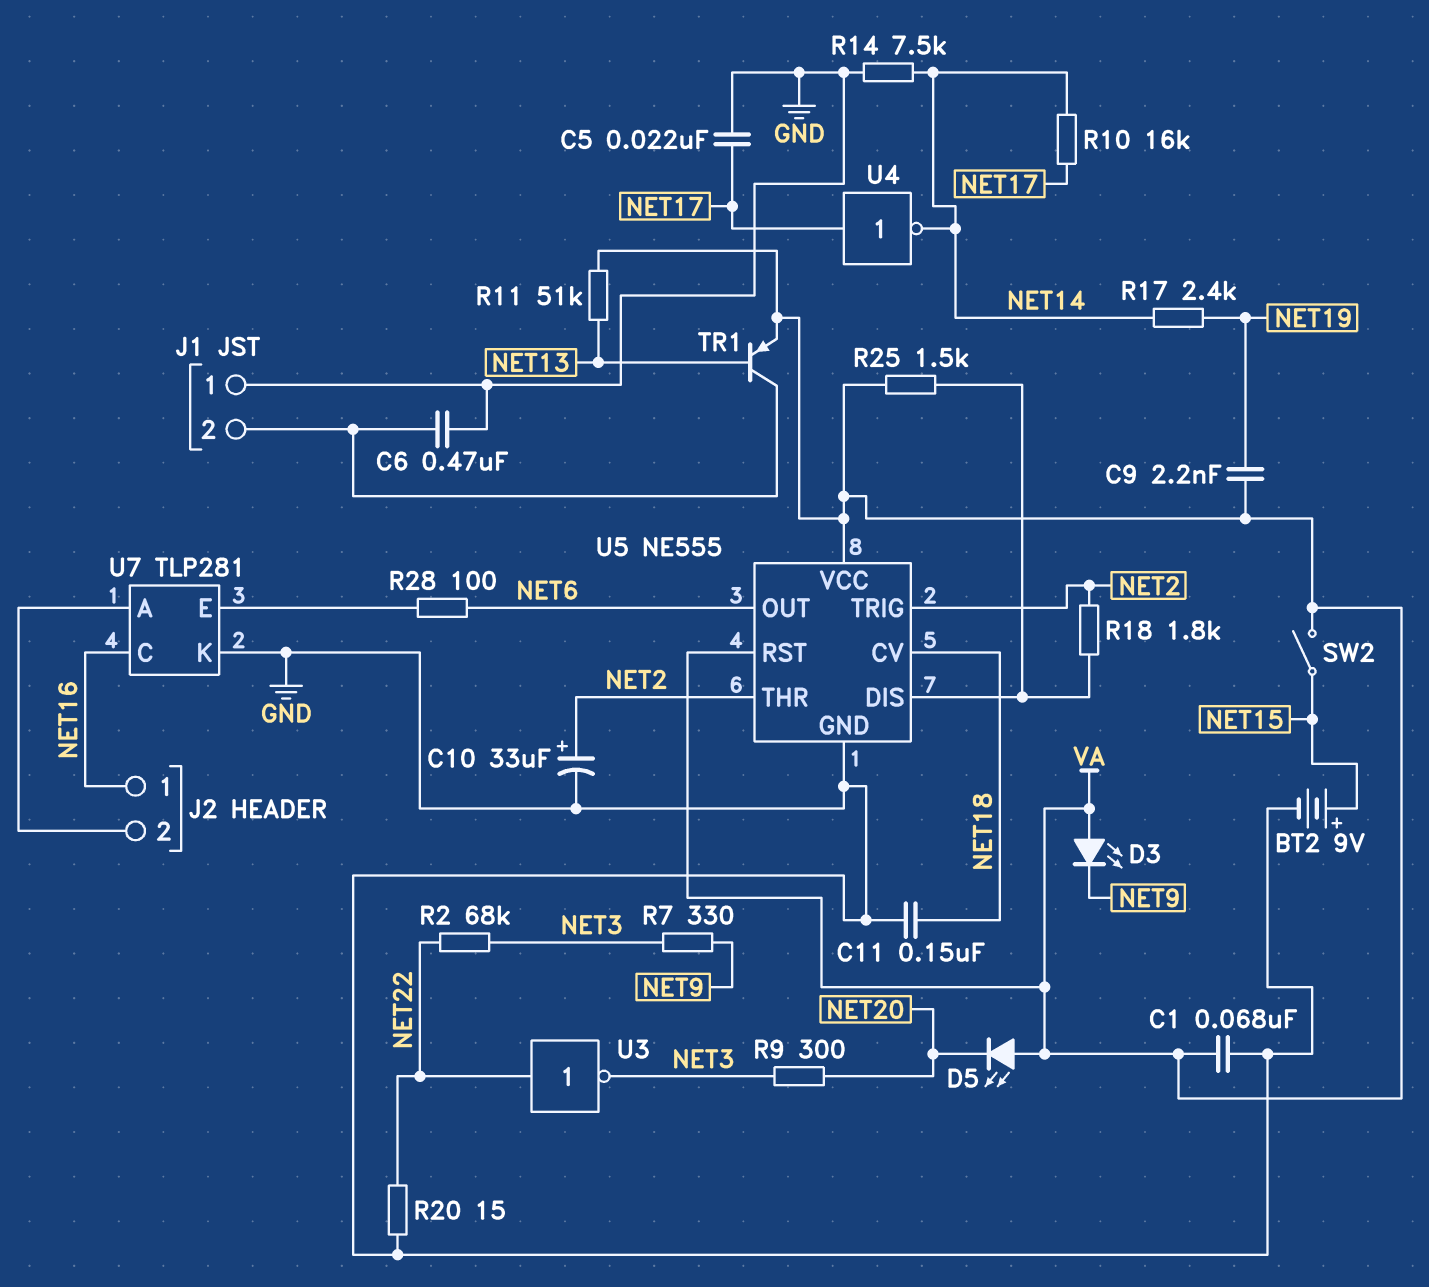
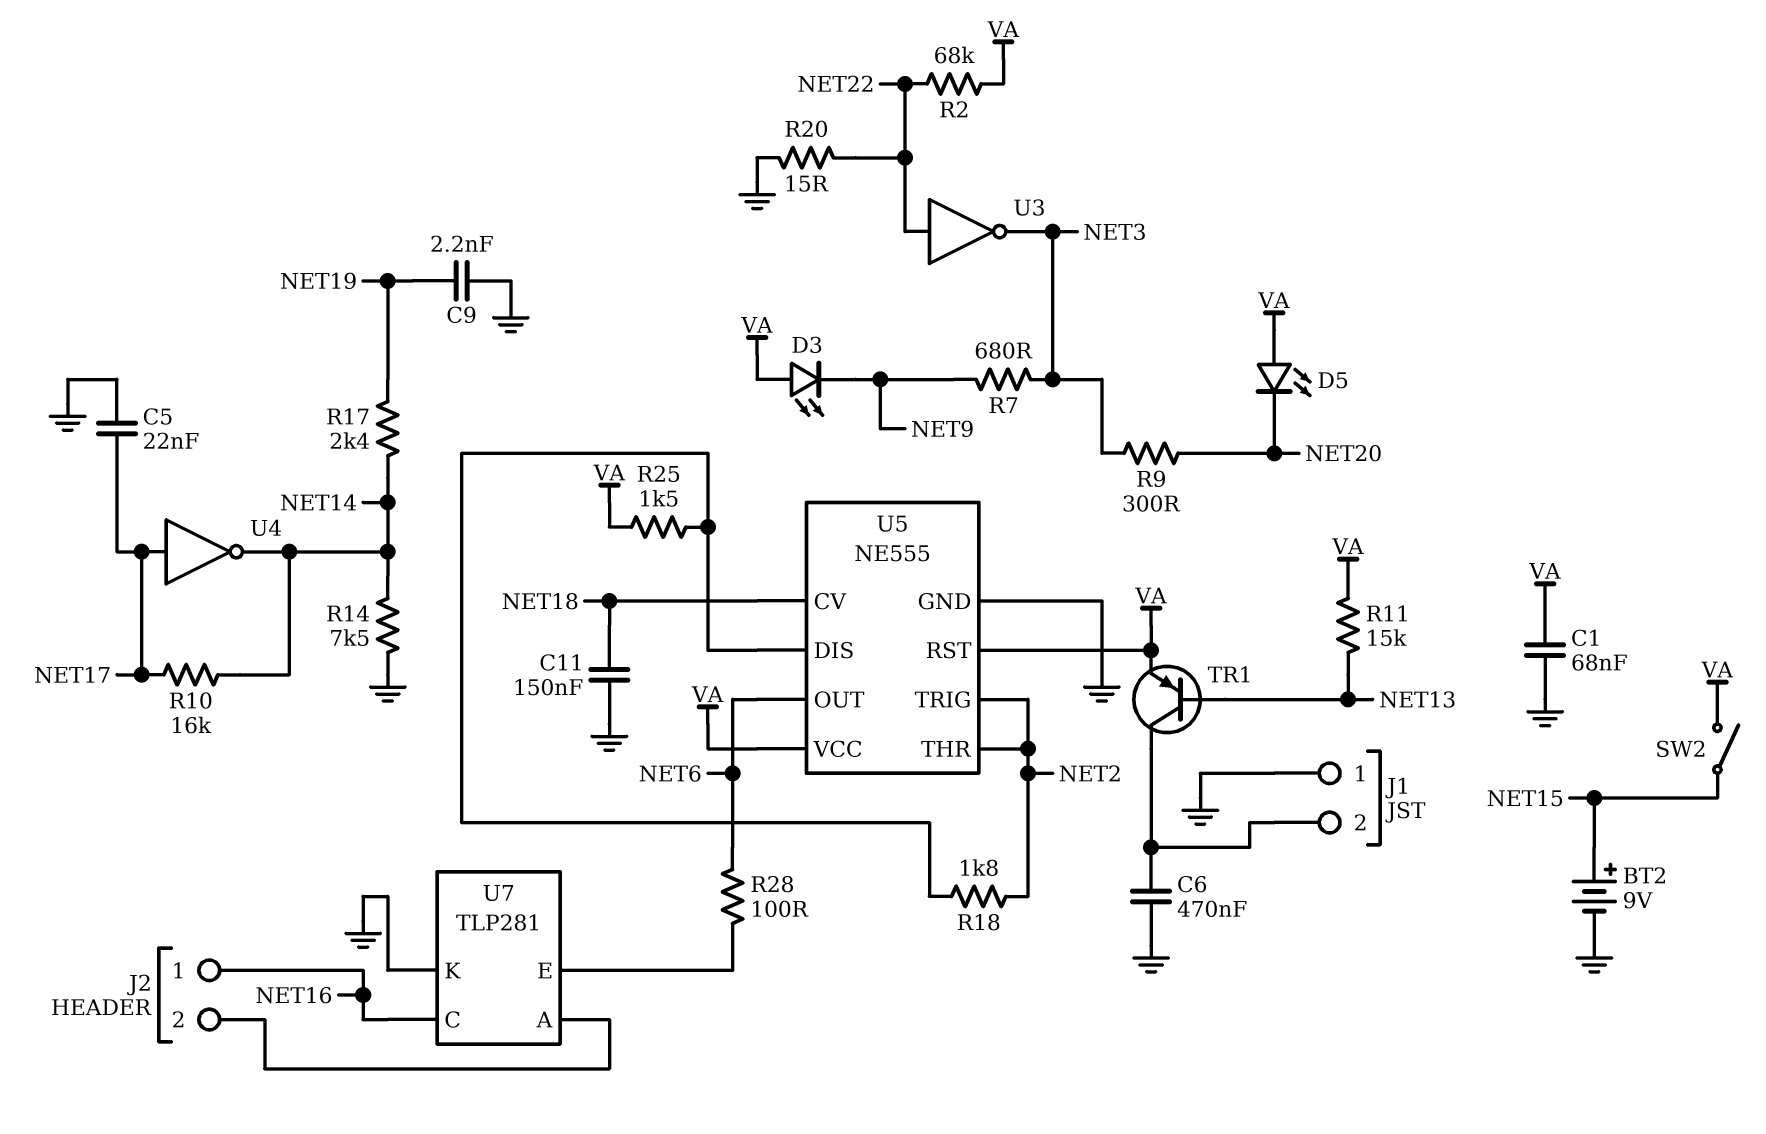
C9: 2.2nF (NET19, VA) -> 2.2nF (GND, NET19)
C10: 33uF (plus NET2, minus GND) -> none
R2: 68k (NET3, NET22) -> 68k (NET22, VA)
R7: 330 (NET3, NET9) -> 680 (NET3, NET9)
R11: 51k (NET13, VA) -> 15k (NET13, VA)

